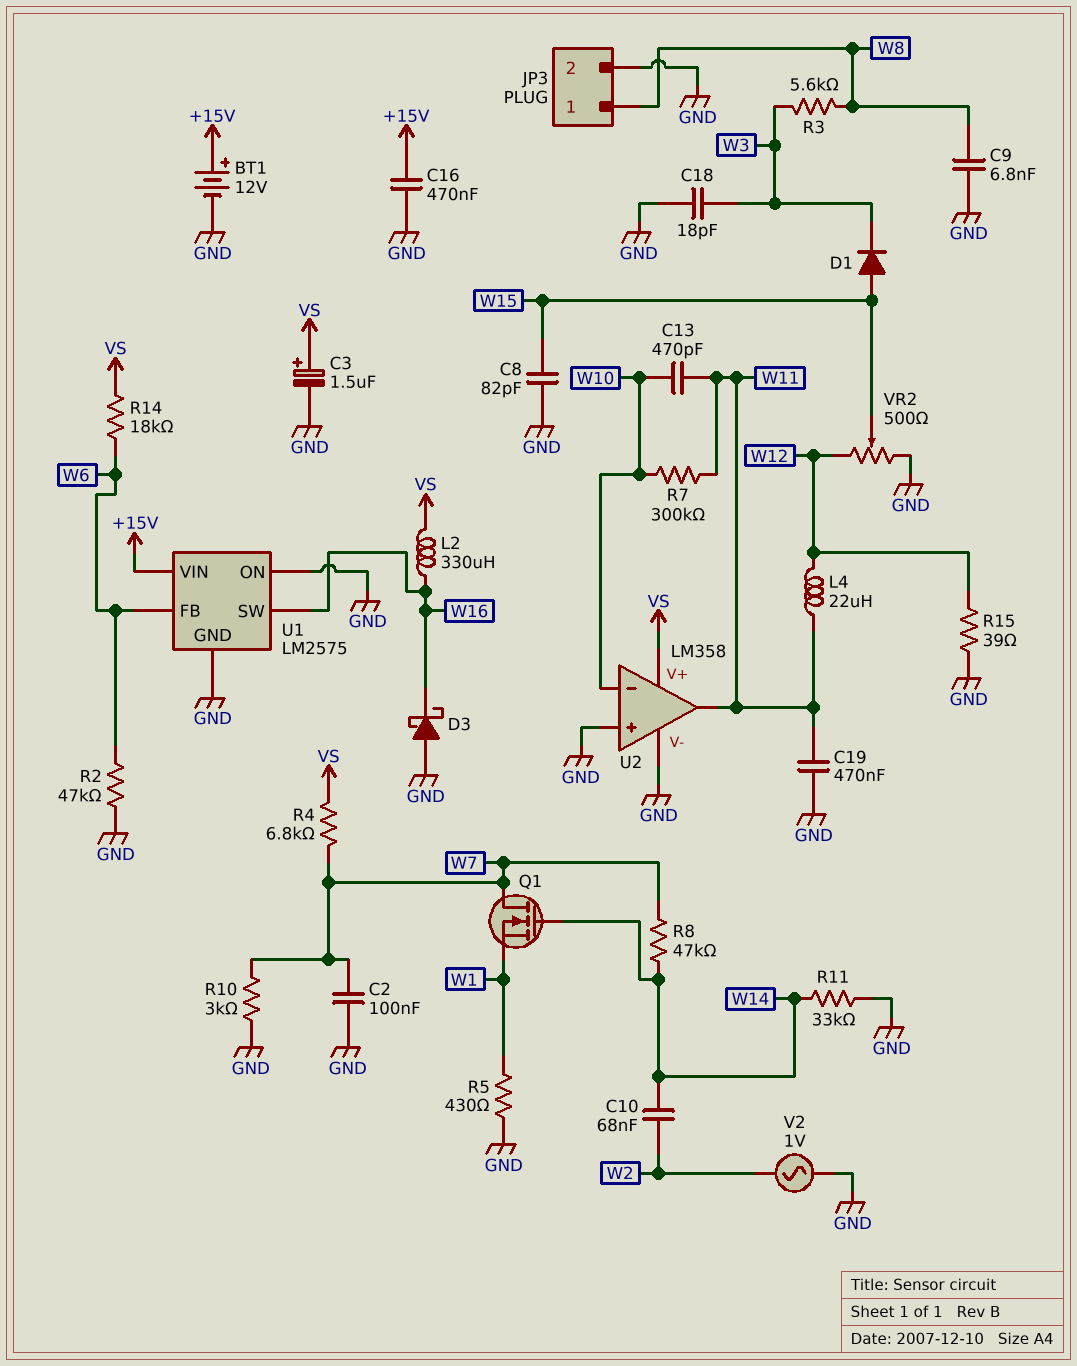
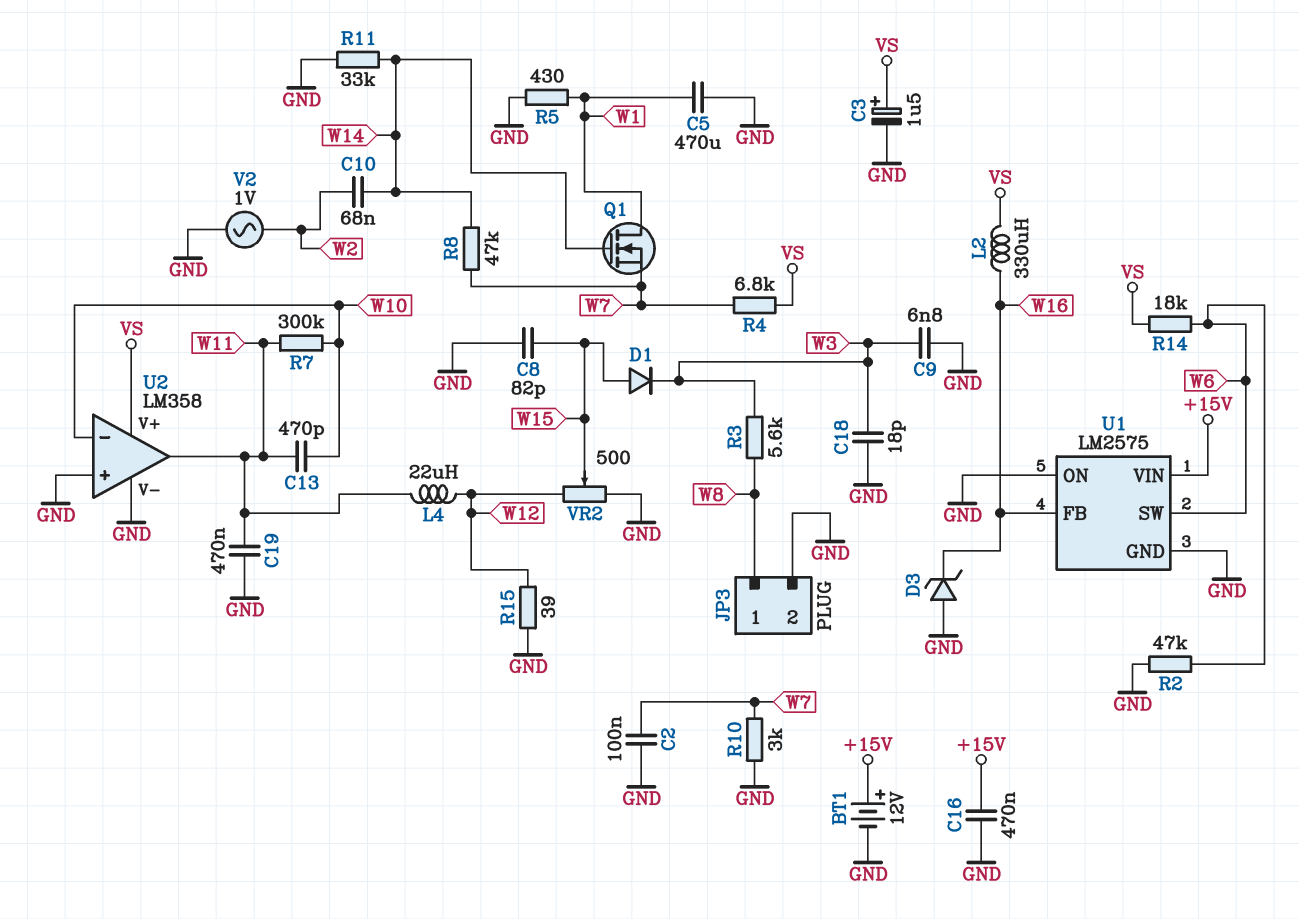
C5: none -> 470uF (GND, W1)
C9: 6.8nF (GND, W8) -> 6.8nF (GND, W3)
D3: schottky (A GND, K W16) -> zener (A GND, K W16)
Q1: NMOS (G W14, D W7, S W1) -> NMOS (G W14, D W1, S W7)
U1 pin FB: W6 -> W16
U1 pin SW: W16 -> W6

